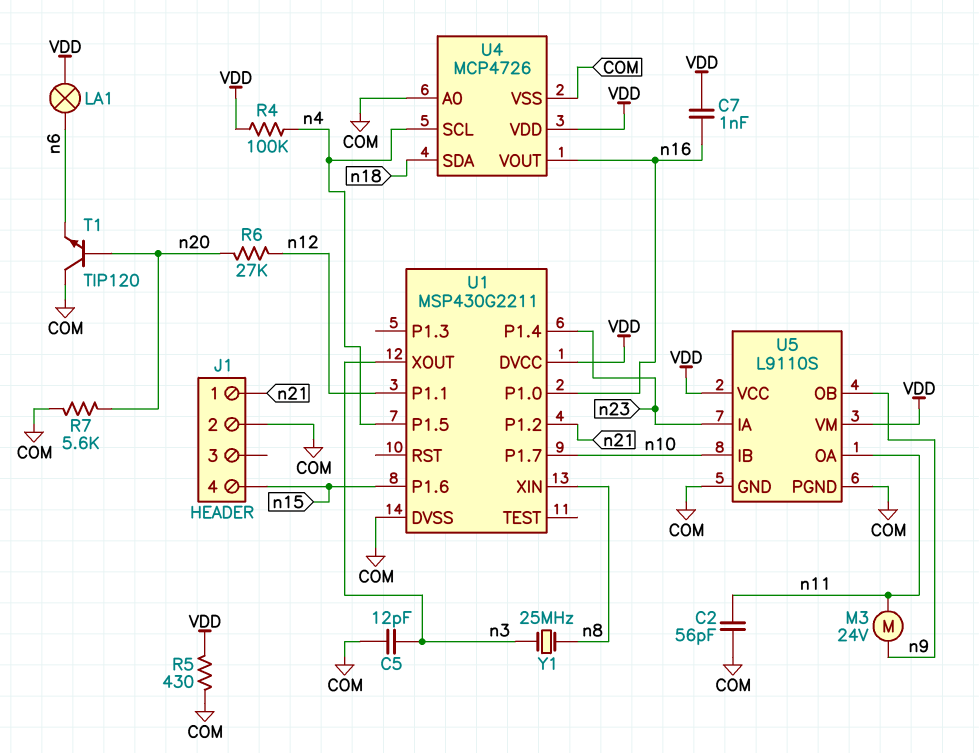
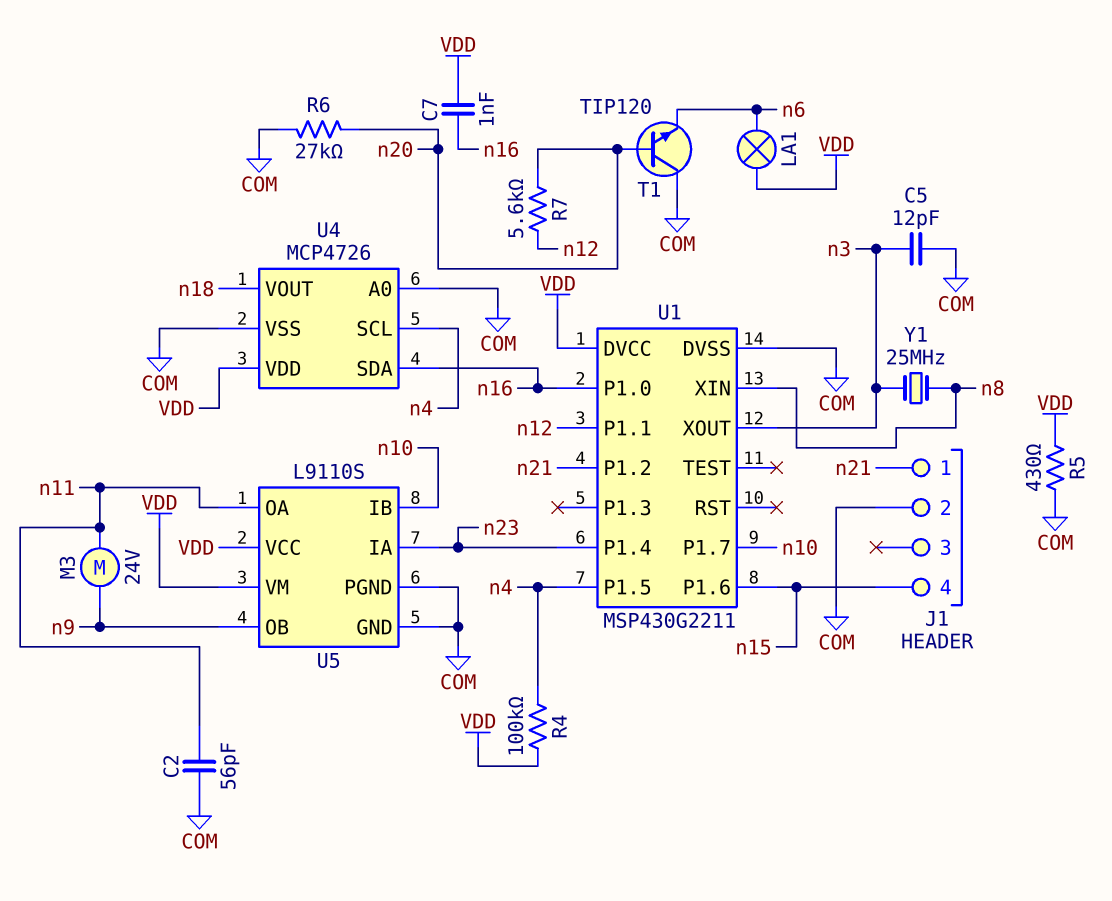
R6: 27k (n12, n20) -> 27k (COM, n20)
R7: 5.6k (COM, n20) -> 5.6k (n12, n20)
U4 pin SDA: n18 -> n16
U4 pin VOUT: n16 -> n18

